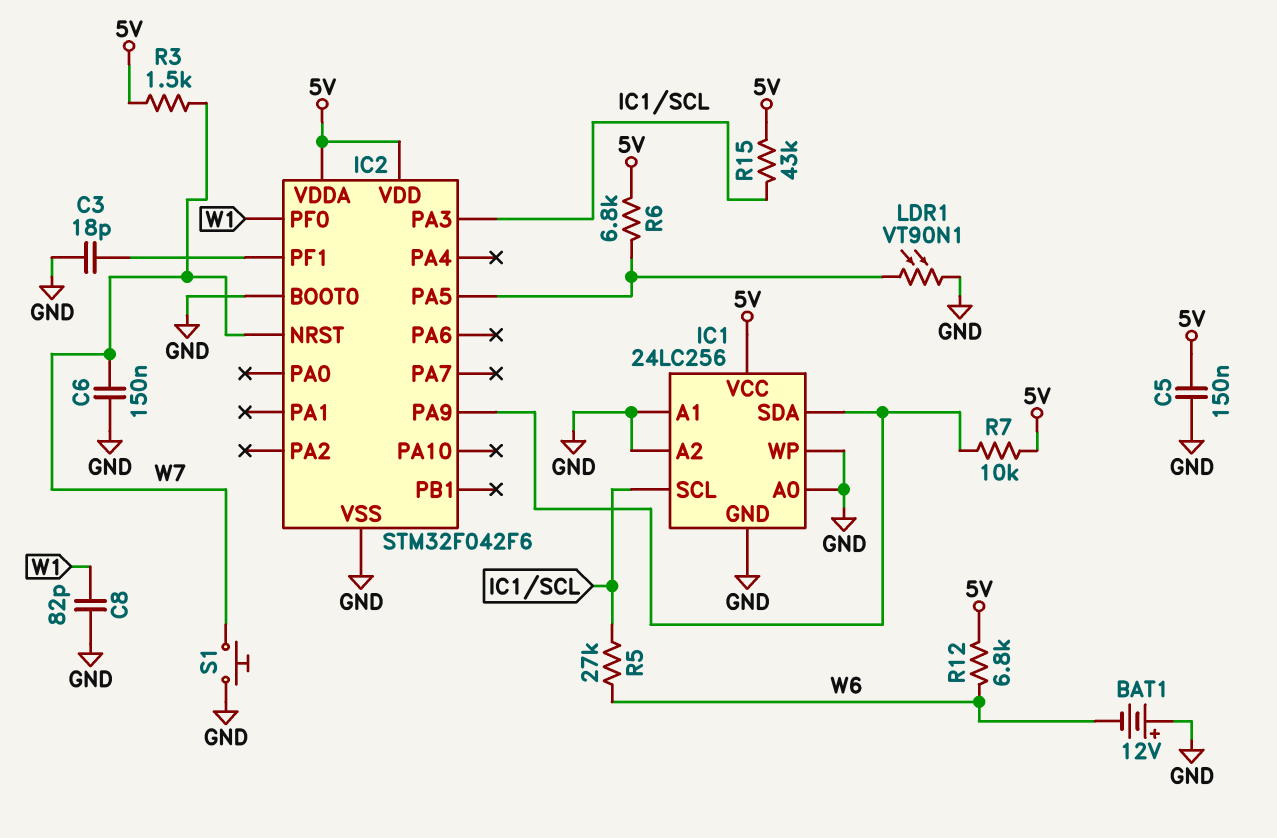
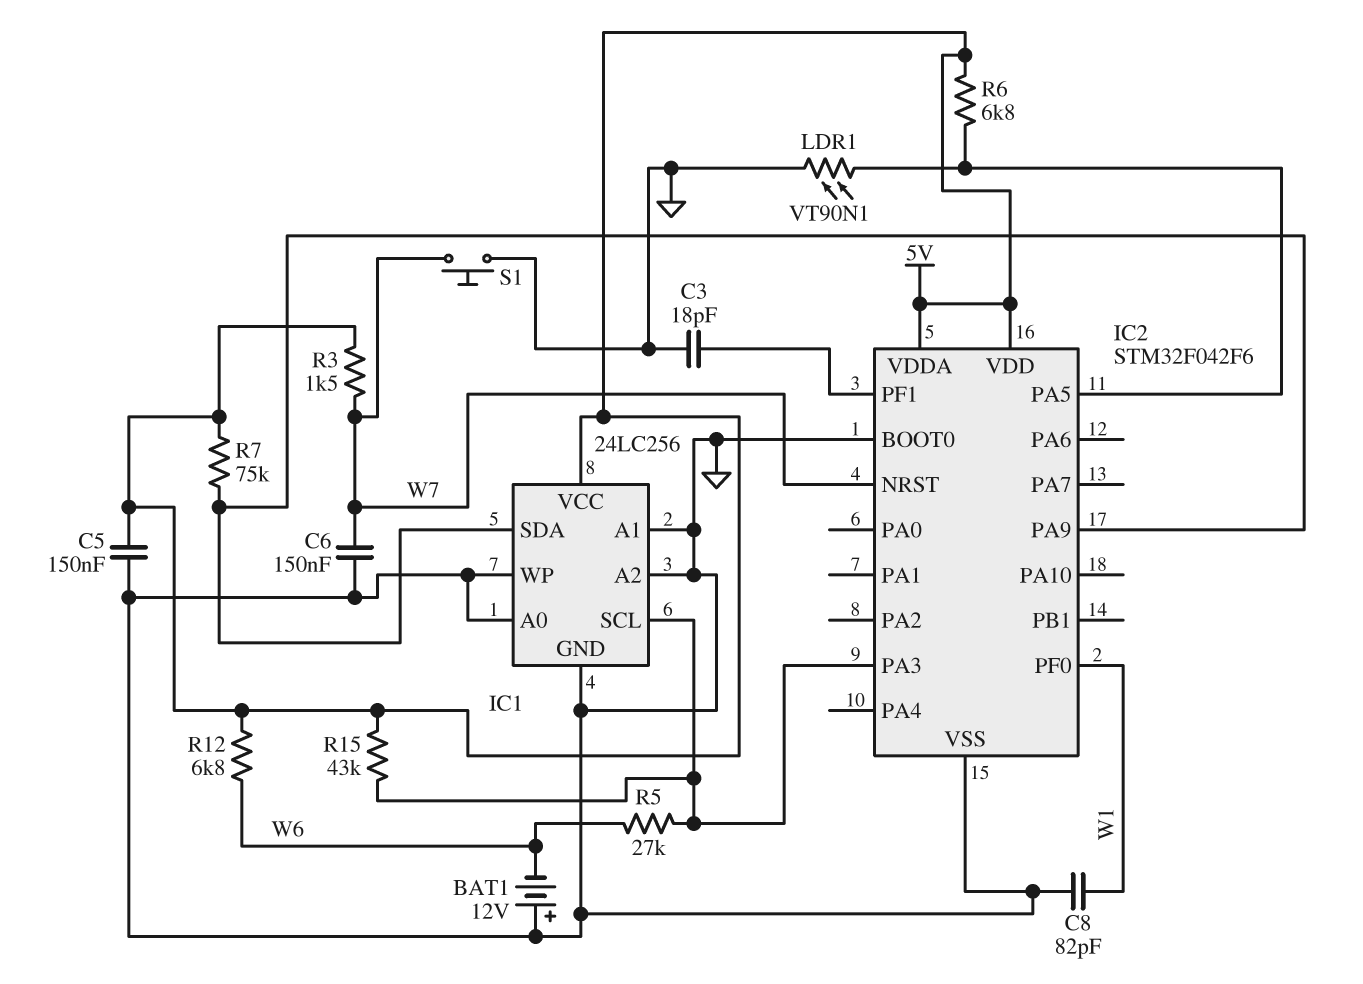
R7: 10k (5V, IC1/SDA) -> 75k (5V, IC1/SDA)

